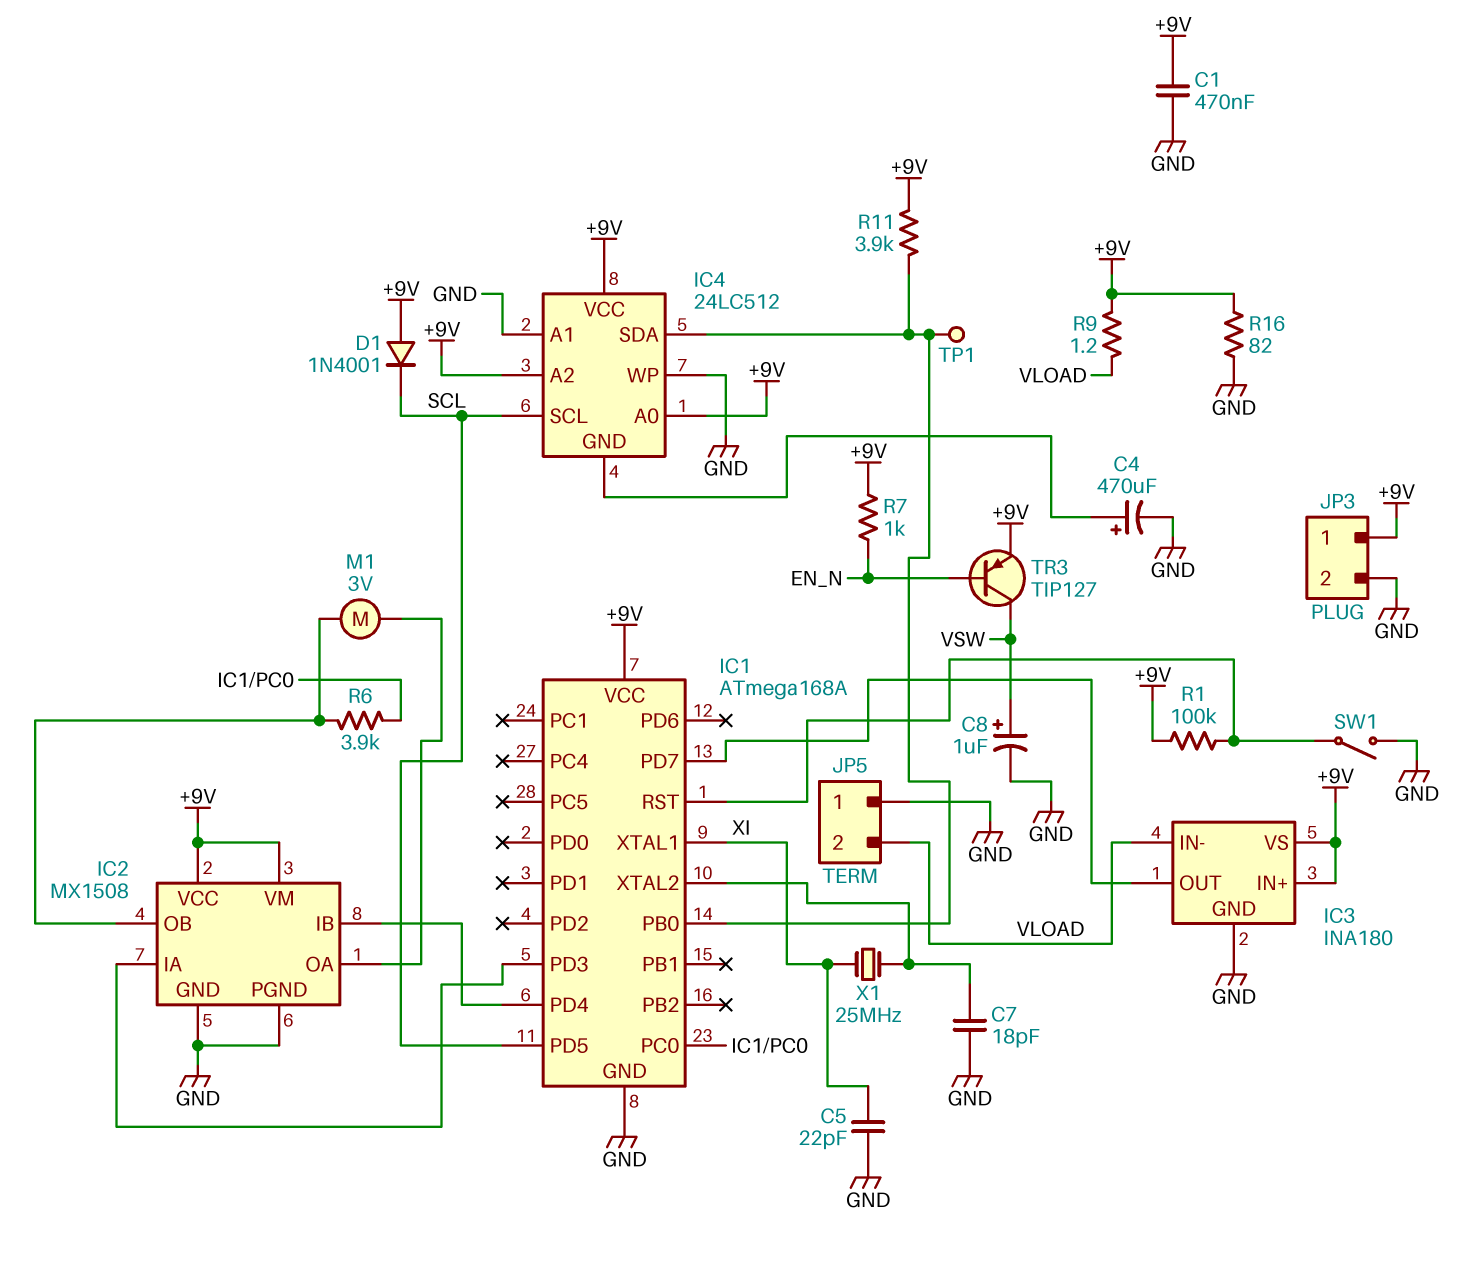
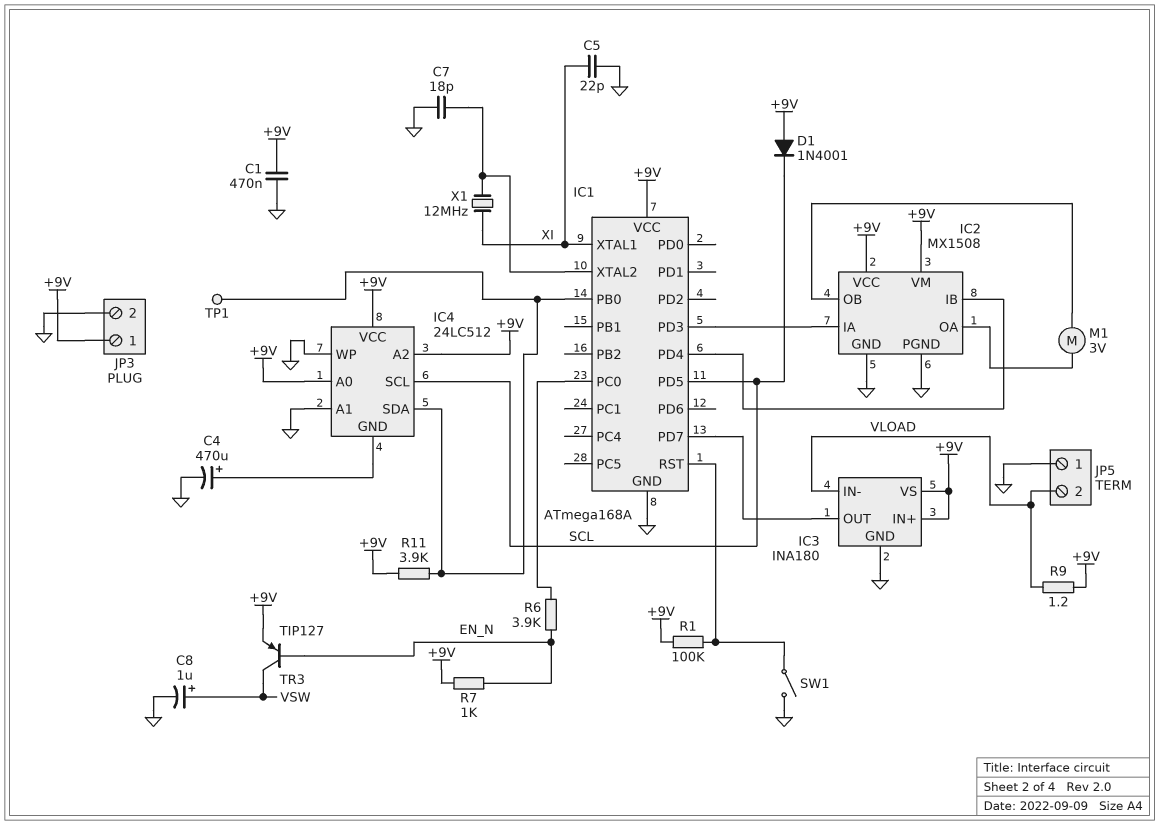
R6: 3.9k (IC1/PC0, IC2/OB) -> 3.9k (EN_N, IC1/PC0)
R16: 82 (+9V, GND) -> none
X1: 25MHz (IC1/XTAL2, XI) -> 12MHz (IC1/XTAL2, XI)

